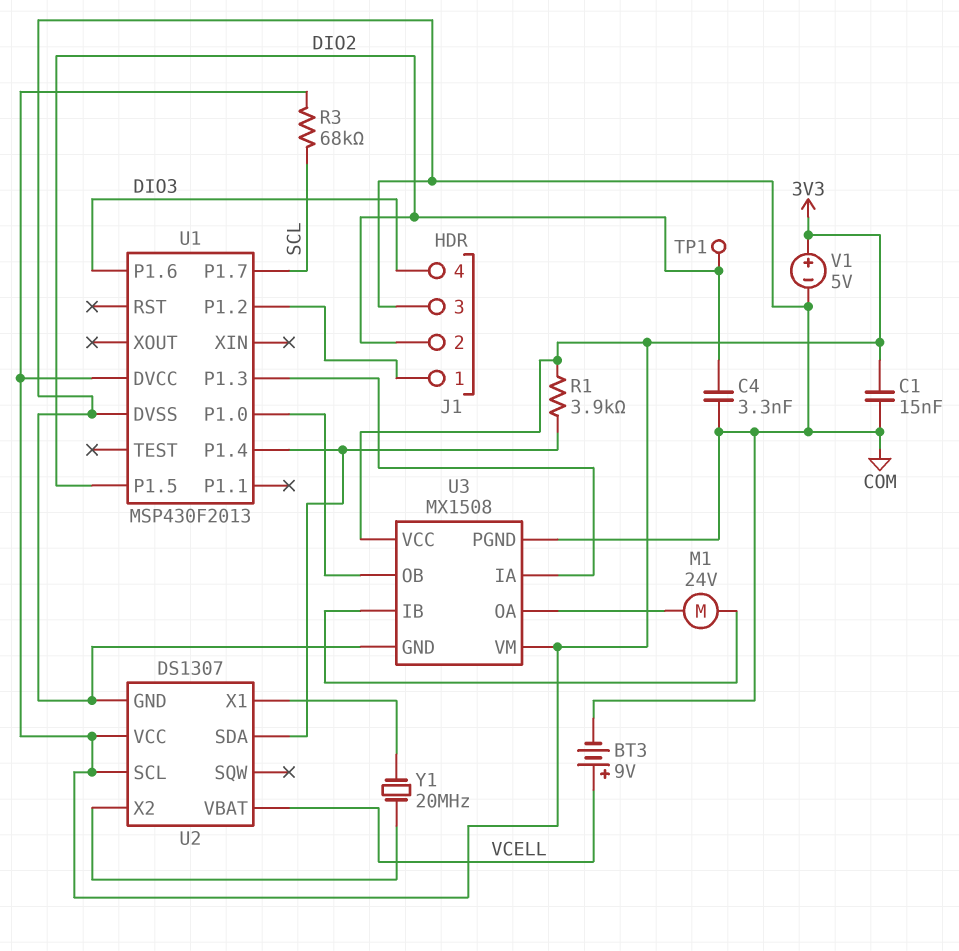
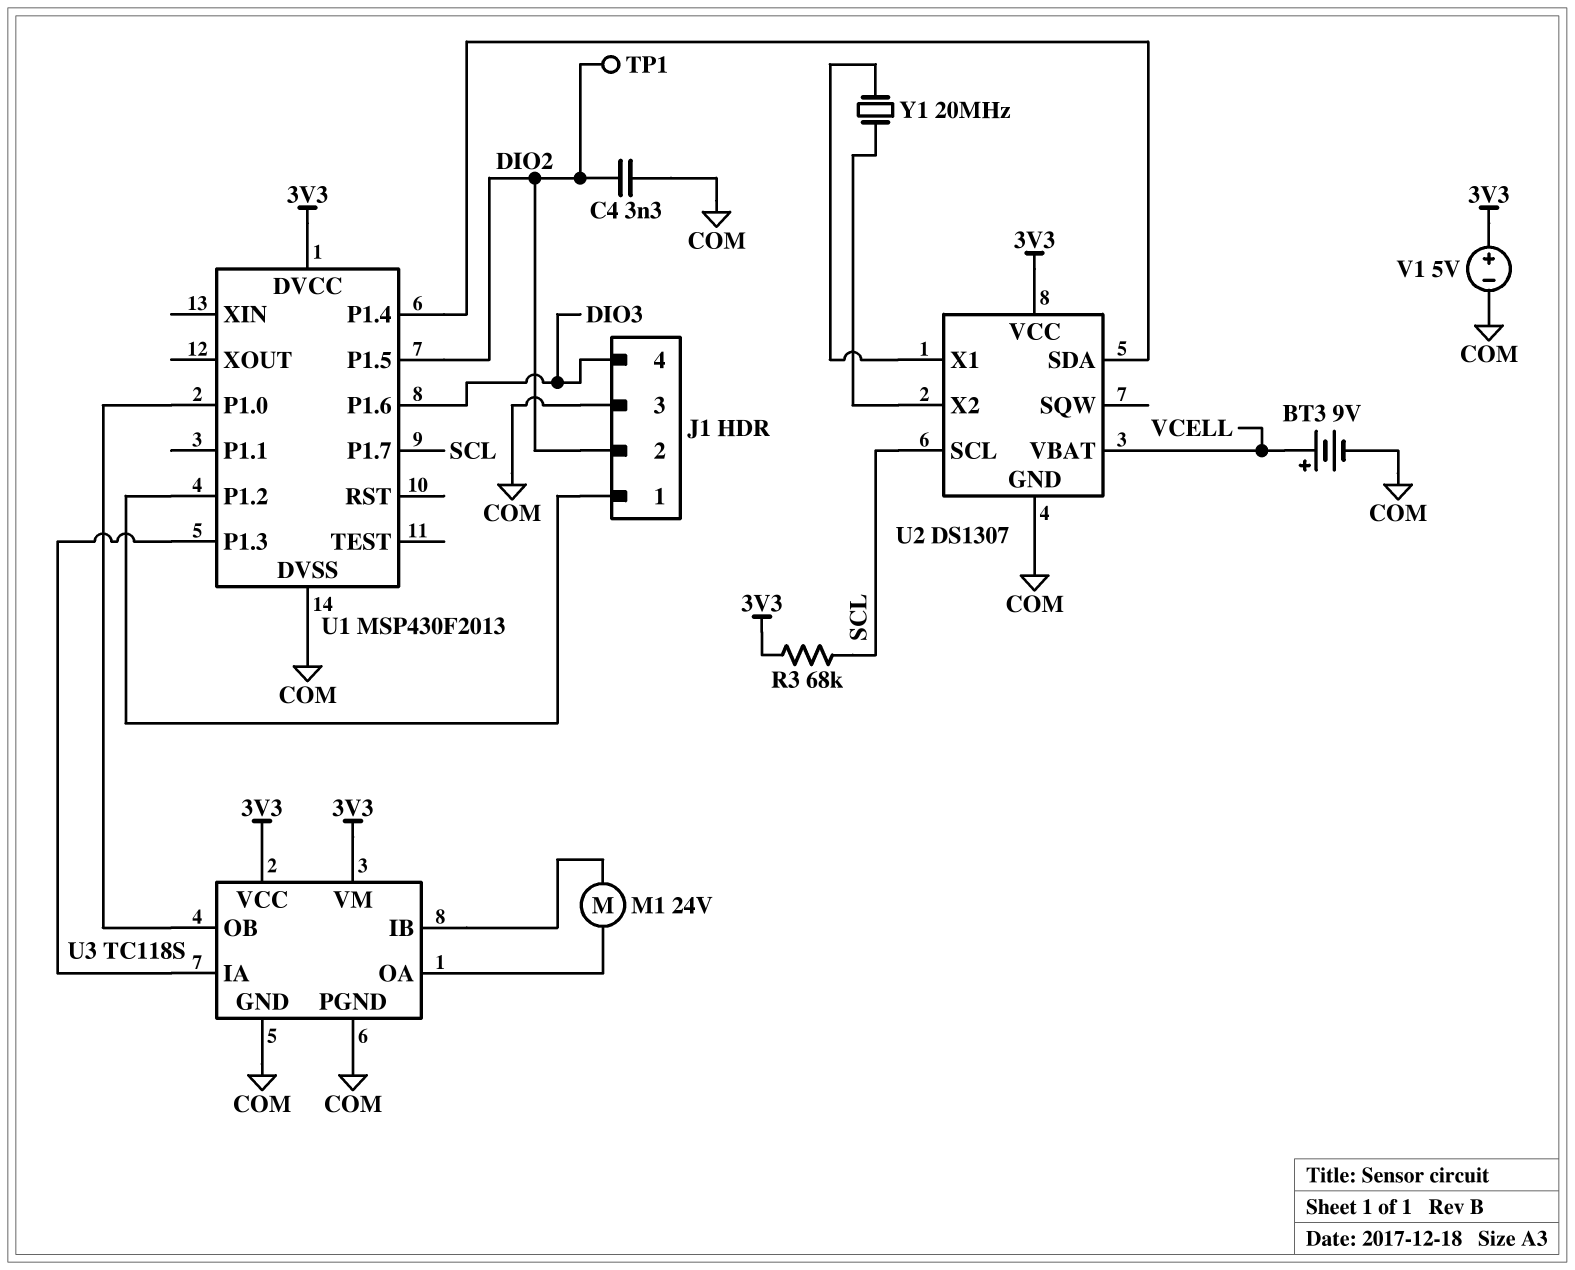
C1: 15nF (3V3, COM) -> none
R1: 3.9k (3V3, U1/P1.4) -> none
U2 pin SCL: 3V3 -> SCL
U3: MX1508 -> TC118S

